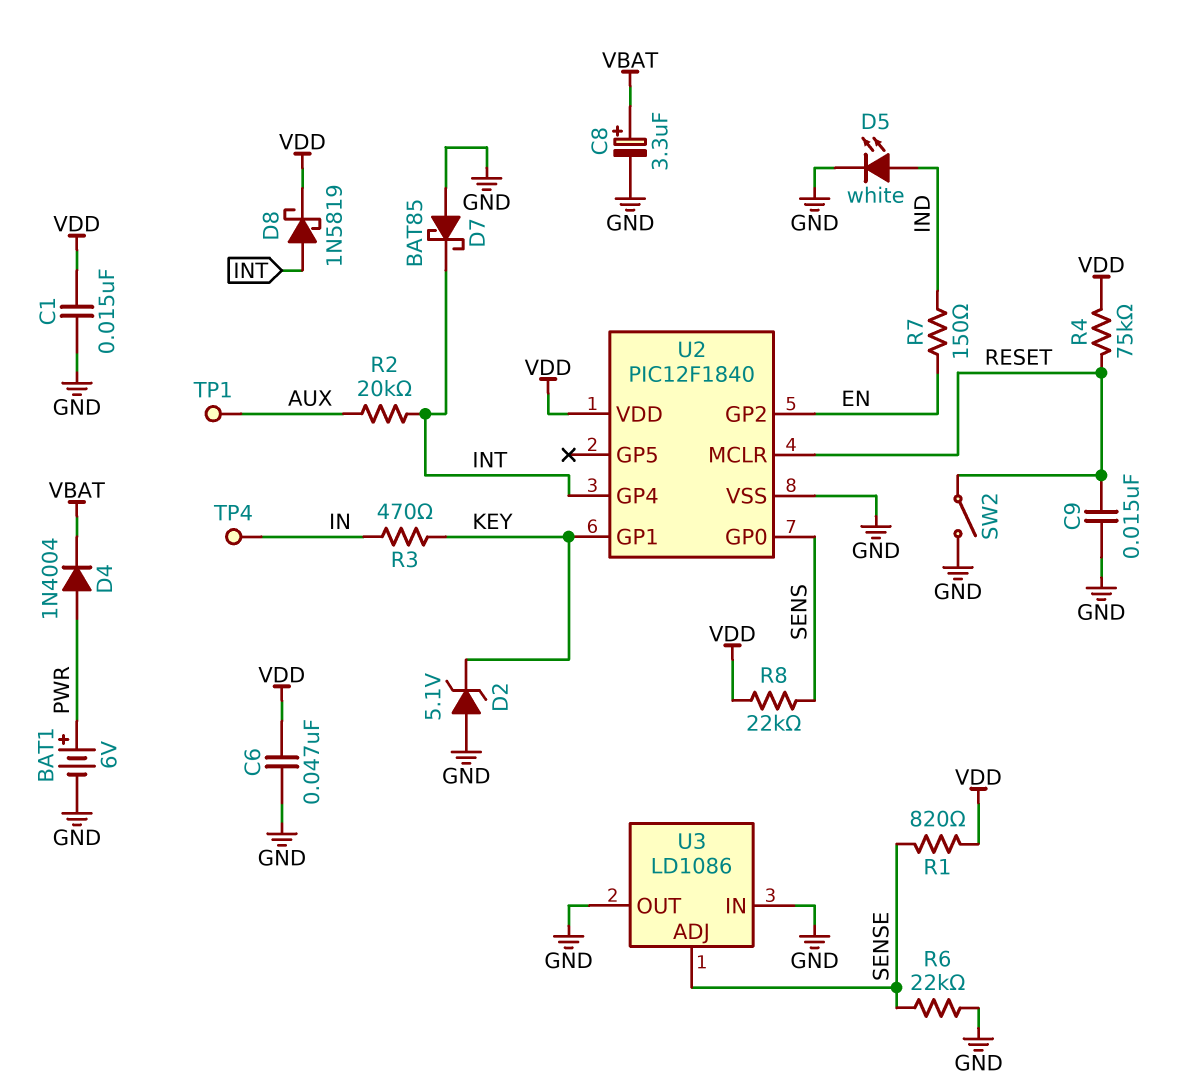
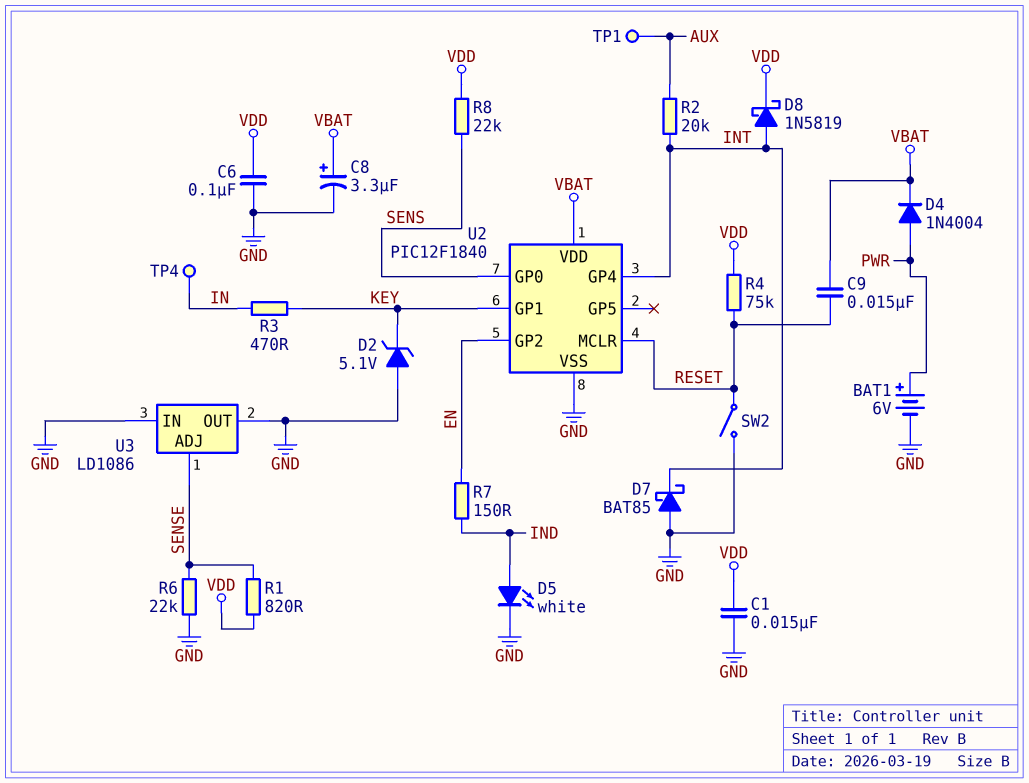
C6: 47nF (GND, VDD) -> 100nF (GND, VDD)
C9: 15nF (GND, RESET) -> 15nF (RESET, VBAT)
U2 pin VDD: VDD -> VBAT

